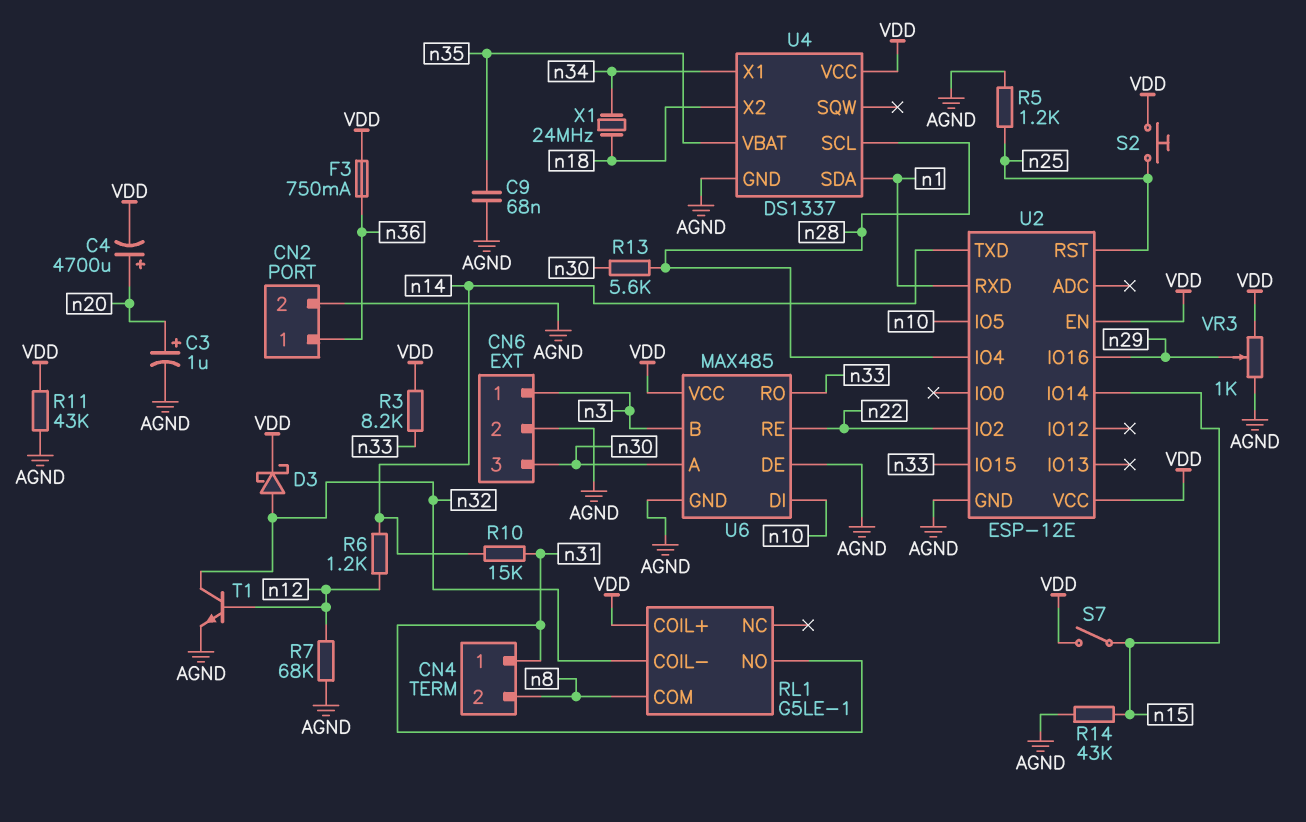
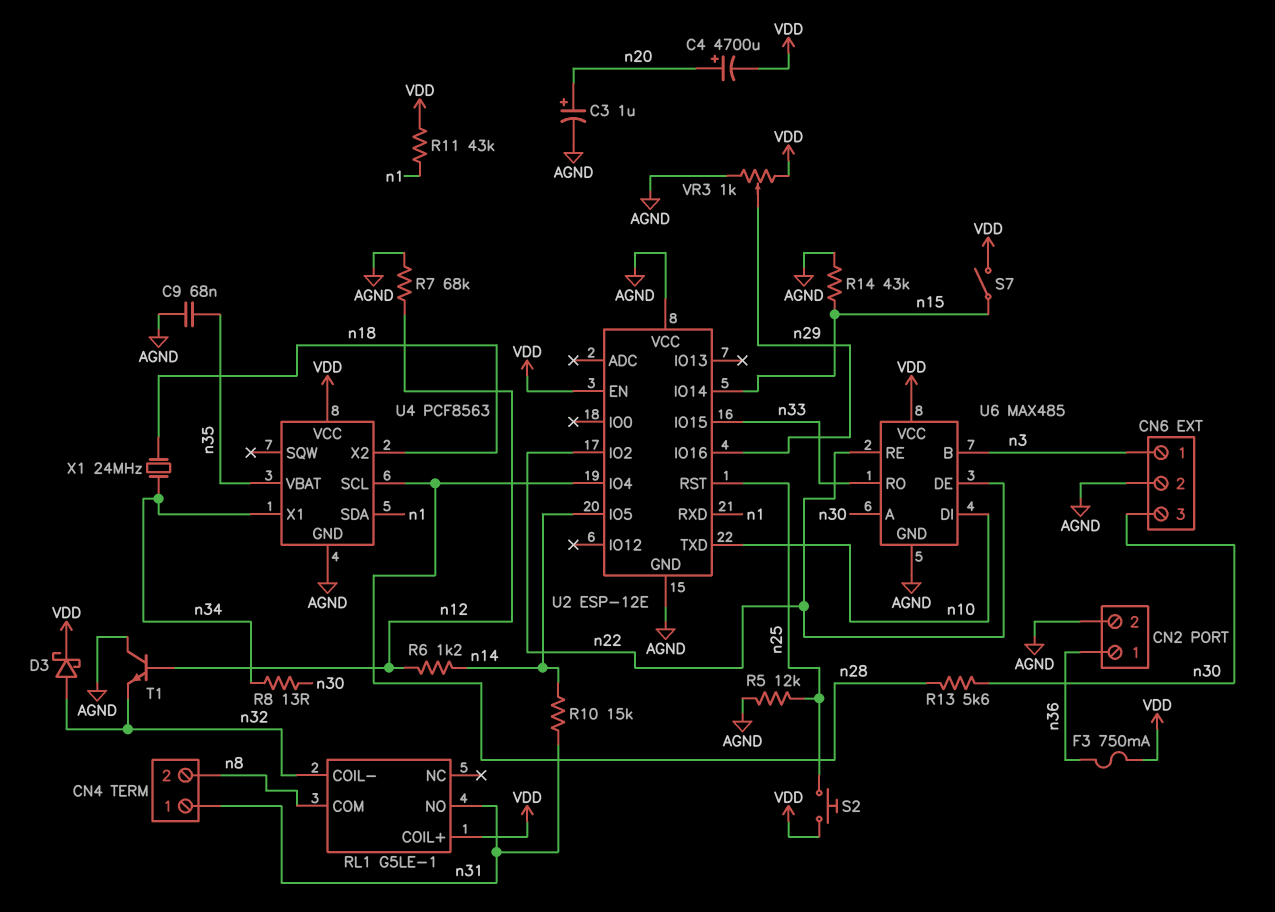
R3: 8.2k (VDD, n33) -> none
R5: 1.2k (AGND, n25) -> 12k (AGND, n25)
R8: none -> 13 (n30, n34)
R11: 43k (AGND, VDD) -> 43k (VDD, n1)
T1: NPN (B n12, C n32, E AGND) -> NPN (B n12, C AGND, E n32)
U2 pin IO5: n10 -> n14
U2 pin TXD: n14 -> n10
U2 pin VCC: VDD -> AGND
U4: DS1337 -> PCF8563
U6 pin DE: AGND -> n22

